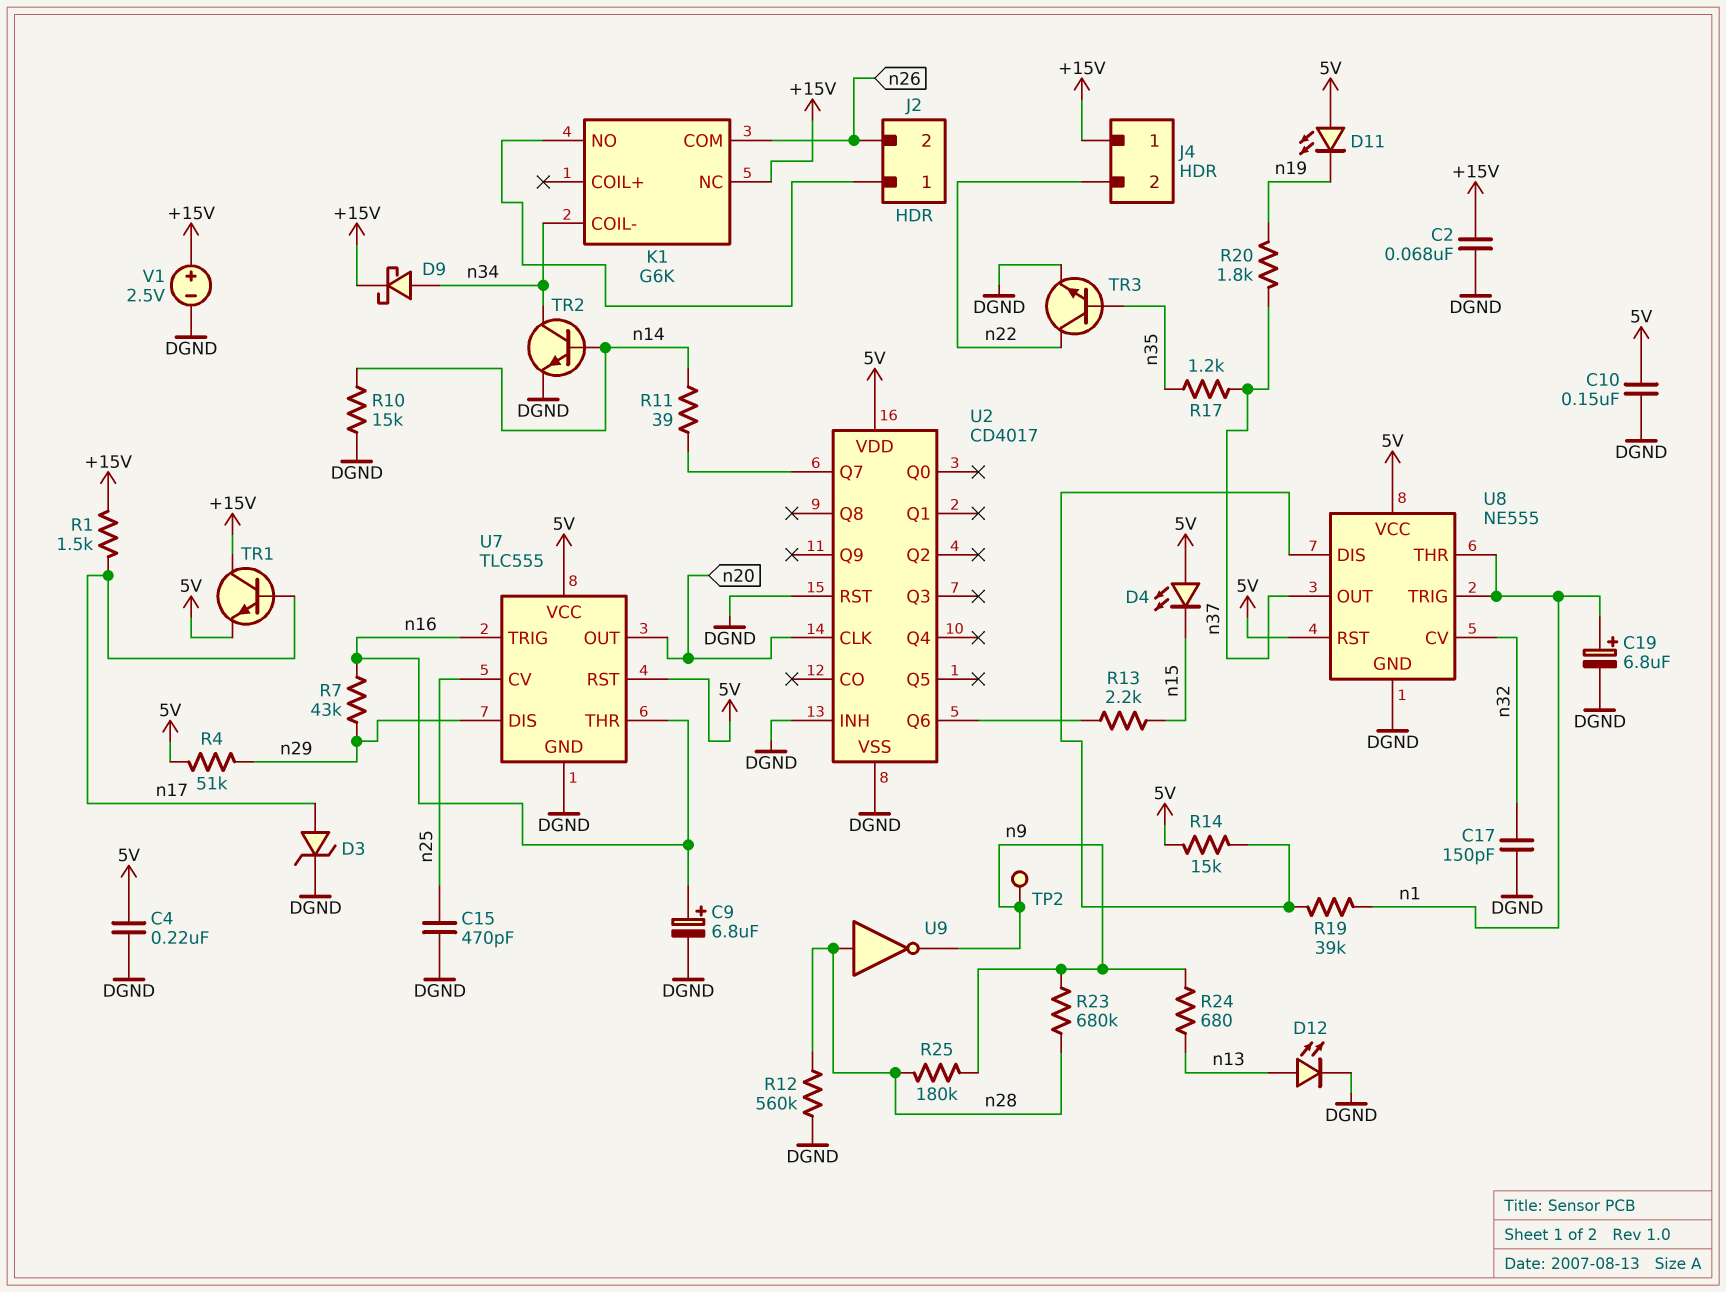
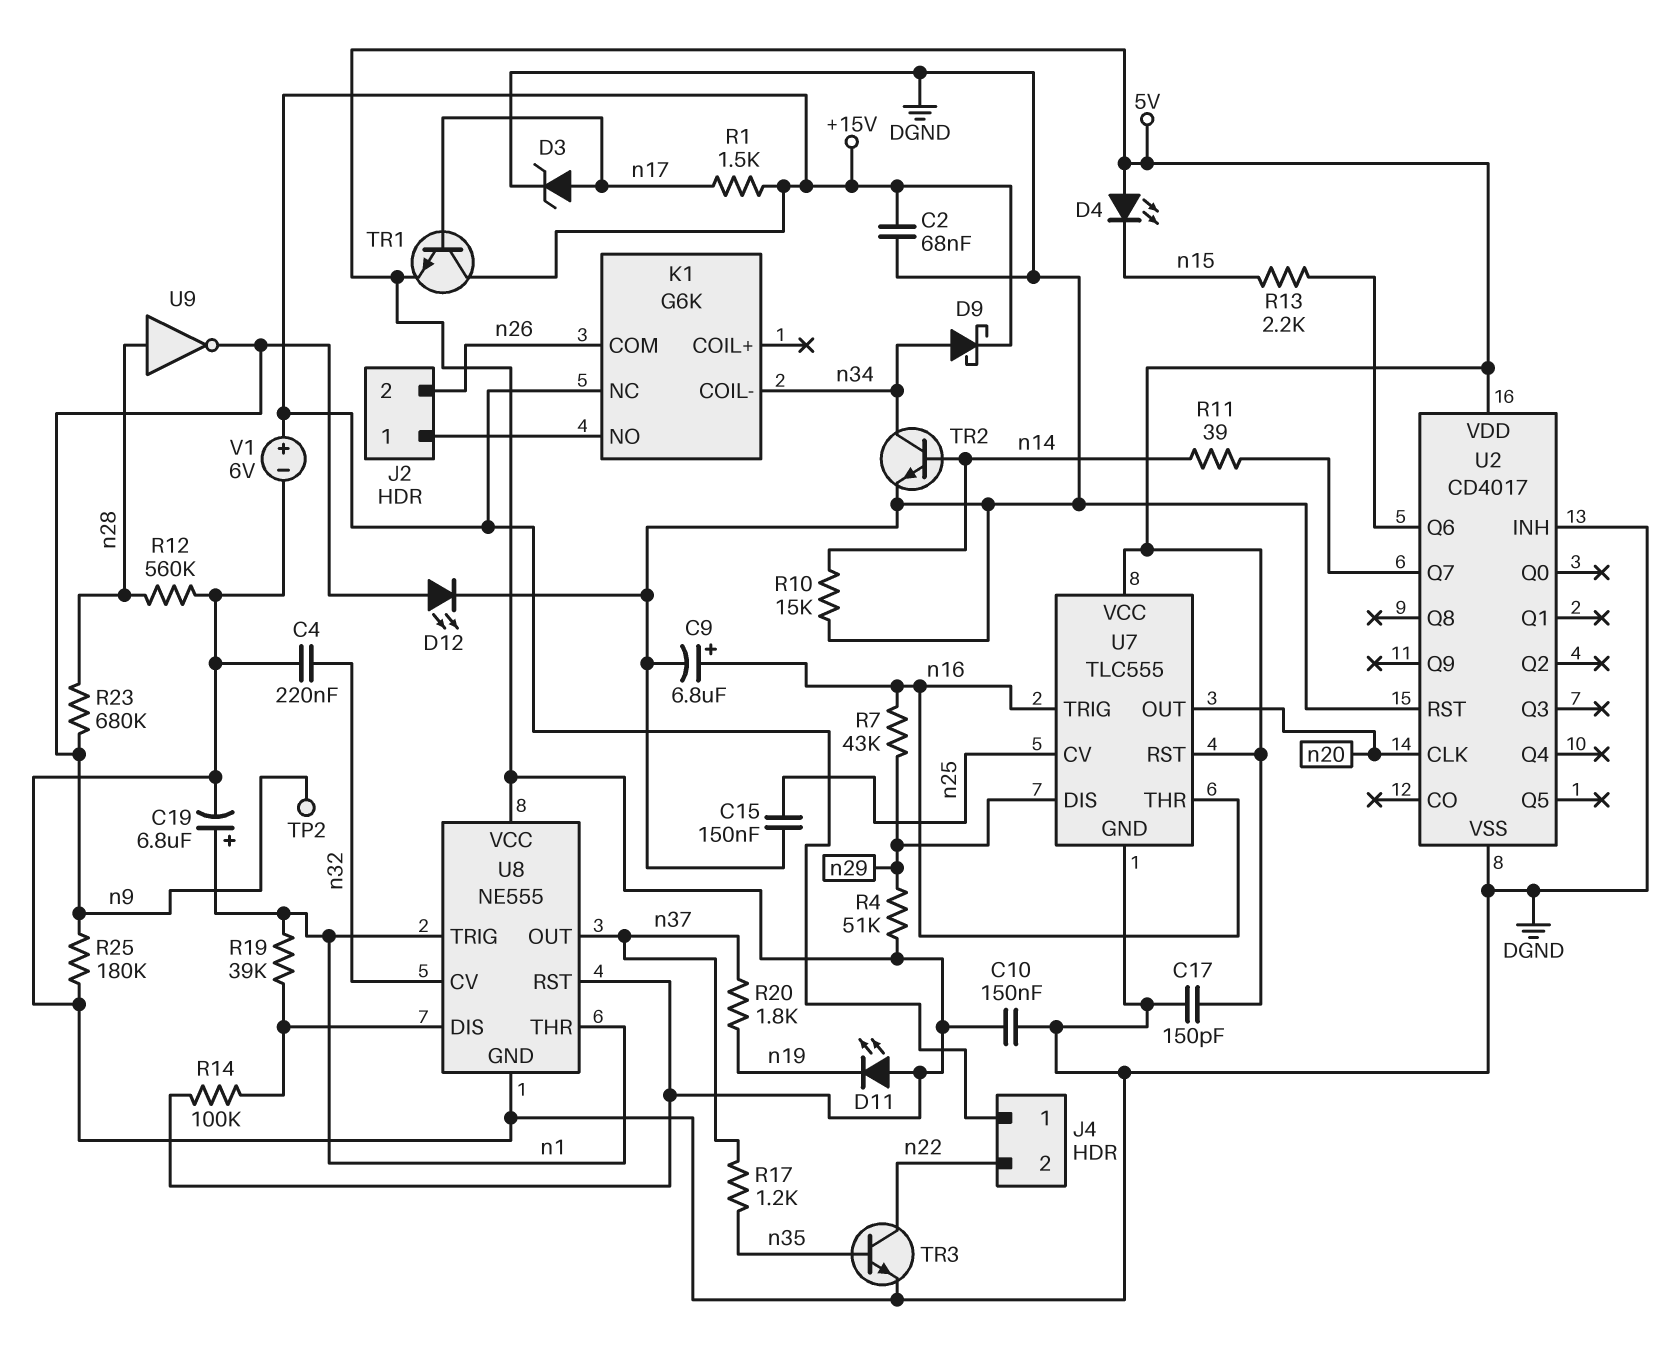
C4: 220nF (5V, DGND) -> 220nF (DGND, n32)
C15: 470pF (DGND, n25) -> 150nF (DGND, n25)
C17: 150pF (DGND, n32) -> 150pF (5V, DGND)
D12: LED (A n13, K DGND) -> LED (A n9, K DGND)
R14: 15k (5V, U8/DIS) -> 100k (5V, U8/DIS)
R24: 680 (n9, n13) -> none
R25: 180k (n9, n28) -> 180k (DGND, n9)
V1: 2.5V (plus +15V, minus DGND) -> 6V (plus +15V, minus DGND)

